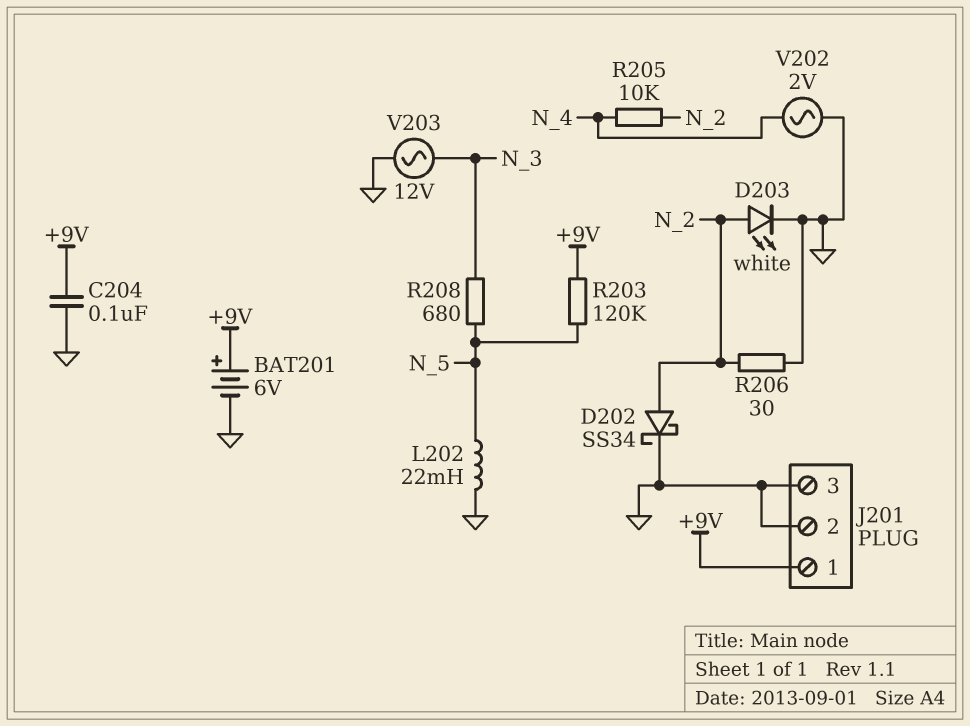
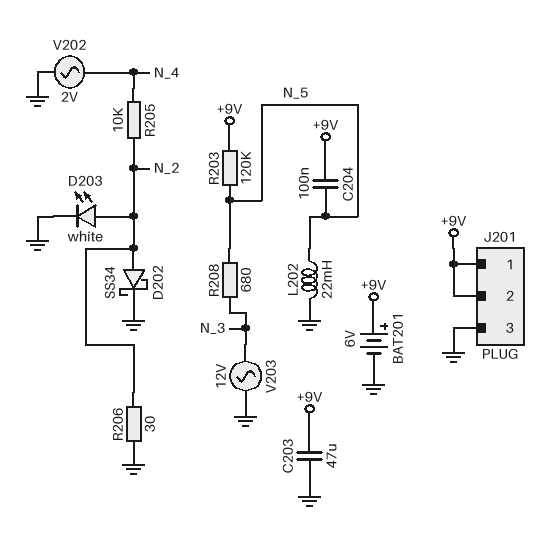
C203: none -> 47uF (+9V, GND)
C204: 100nF (+9V, GND) -> 100nF (+9V, N_5)
J201 pin 2: GND -> +9V

